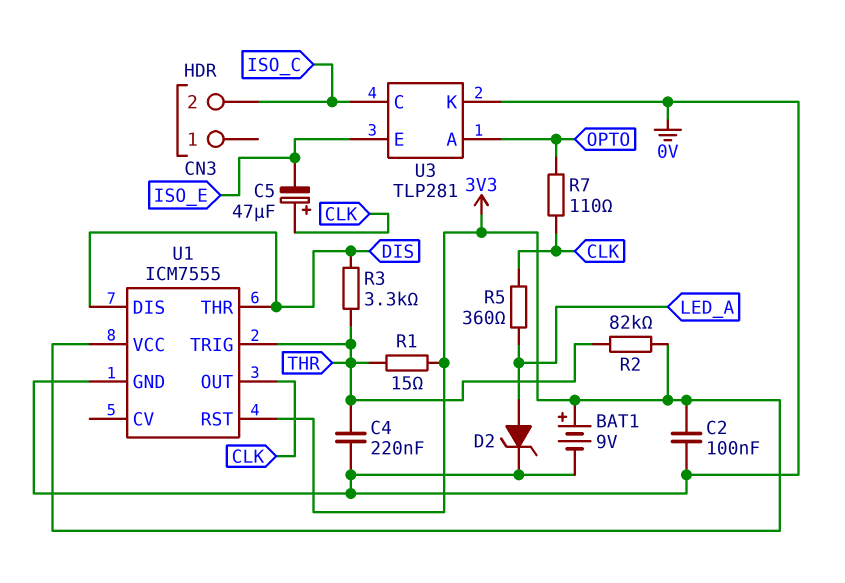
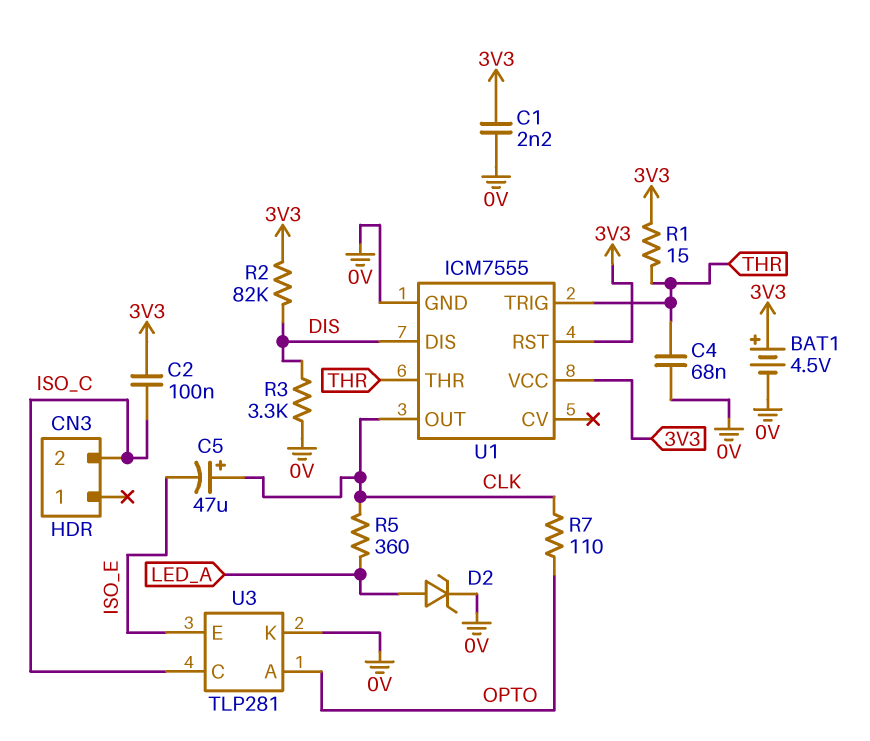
BAT1: 9V (plus 3V3, minus 0V) -> 4.5V (plus 3V3, minus 0V)
C1: none -> 2.2nF (0V, 3V3)
C2: 100nF (0V, 3V3) -> 100nF (3V3, ISO_C)
C4: 220nF (0V, THR) -> 68nF (0V, THR)
R2: 82k (3V3, THR) -> 82k (3V3, DIS)
R3: 3.3k (DIS, THR) -> 3.3k (0V, DIS)
U1 pin THR: DIS -> THR

